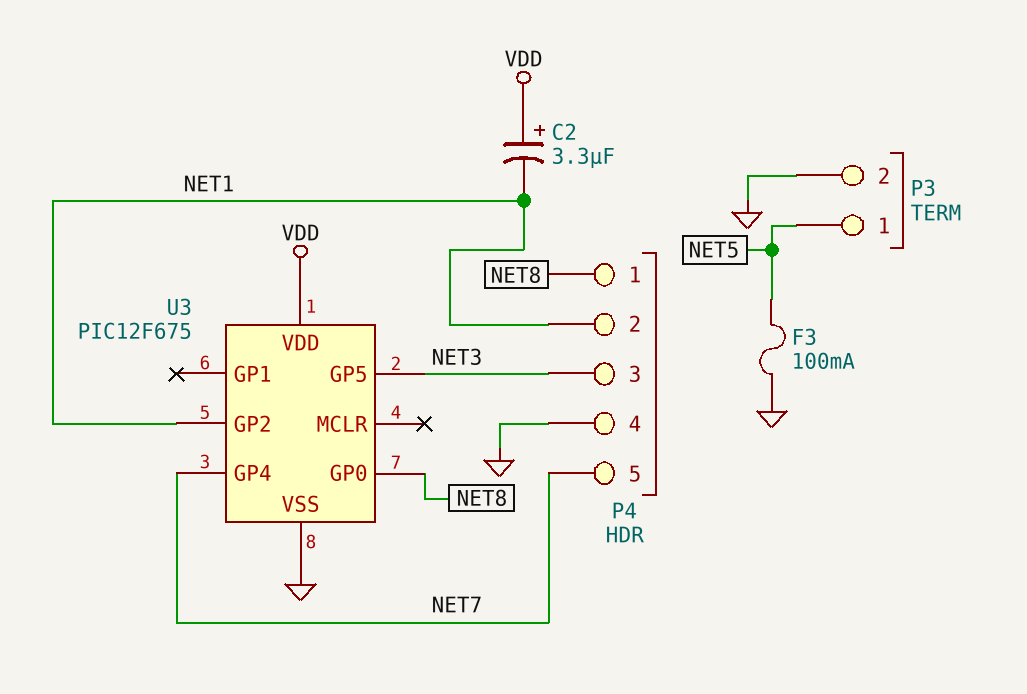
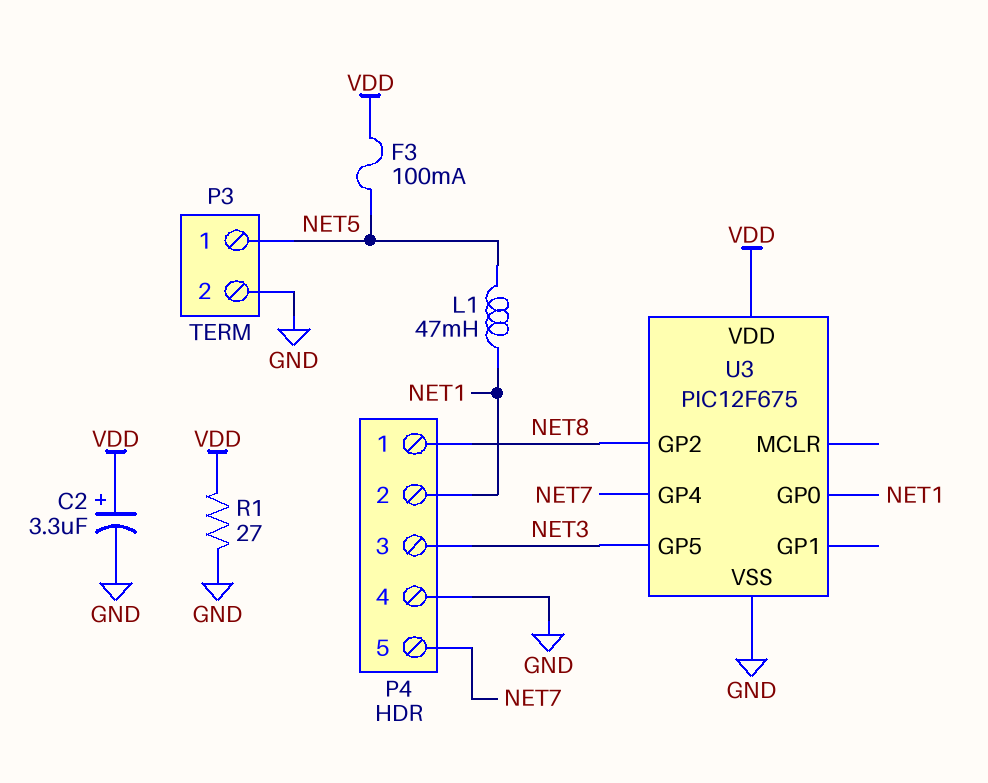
C2: 3.3uF (plus VDD, minus NET1) -> 3.3uF (plus VDD, minus GND)
F3: 100mA (GND, NET5) -> 100mA (NET5, VDD)
L1: none -> 47mH (NET1, NET5)
R1: none -> 27 (GND, VDD)
U3 pin GP0: NET8 -> NET1
U3 pin GP2: NET1 -> NET8

